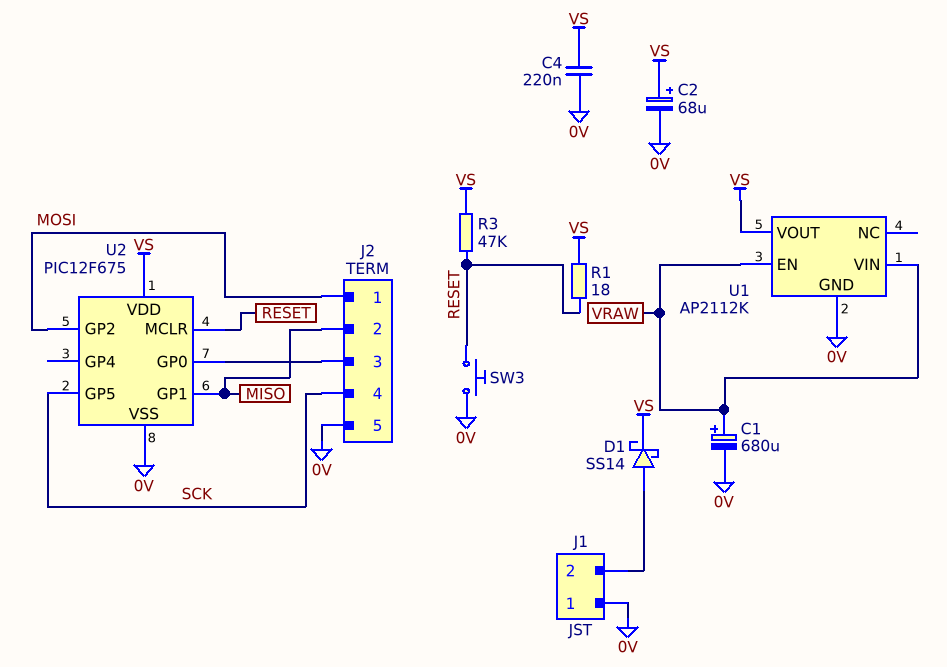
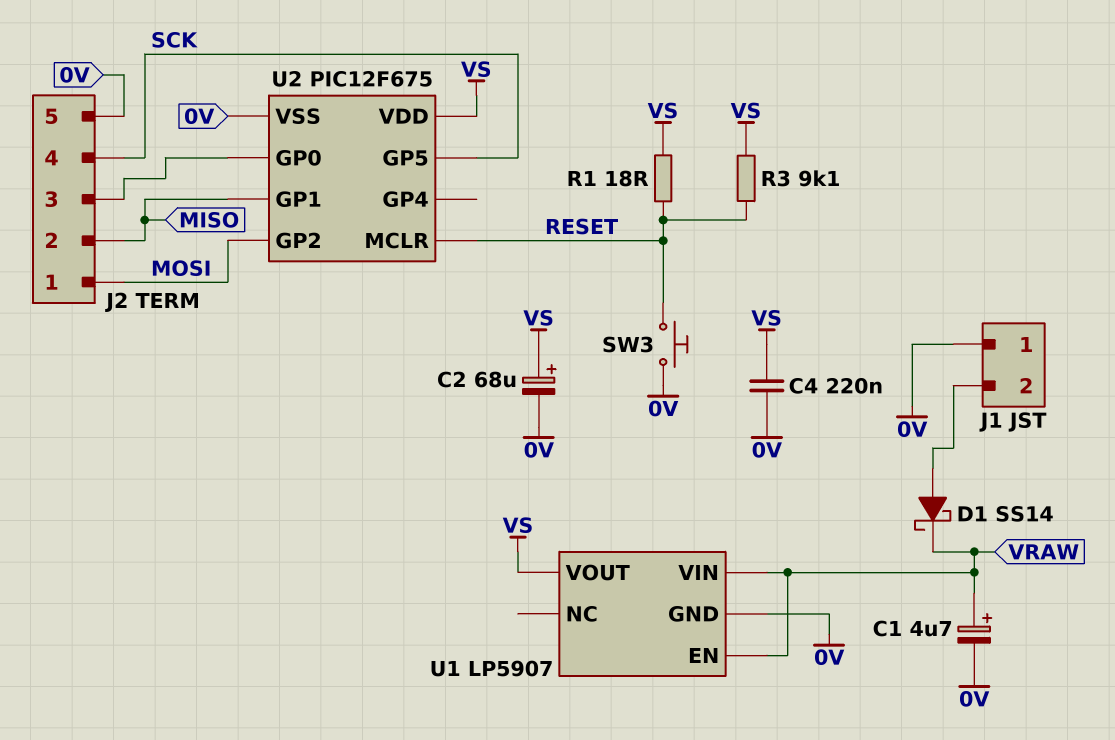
C1: 680uF (plus VRAW, minus 0V) -> 4.7uF (plus VRAW, minus 0V)
D1: schottky SS14 (A J1/2, K VS) -> schottky SS14 (A J1/2, K VRAW)
R3: 47k (RESET, VS) -> 9.1k (RESET, VS)
U1: AP2112K -> LP5907

